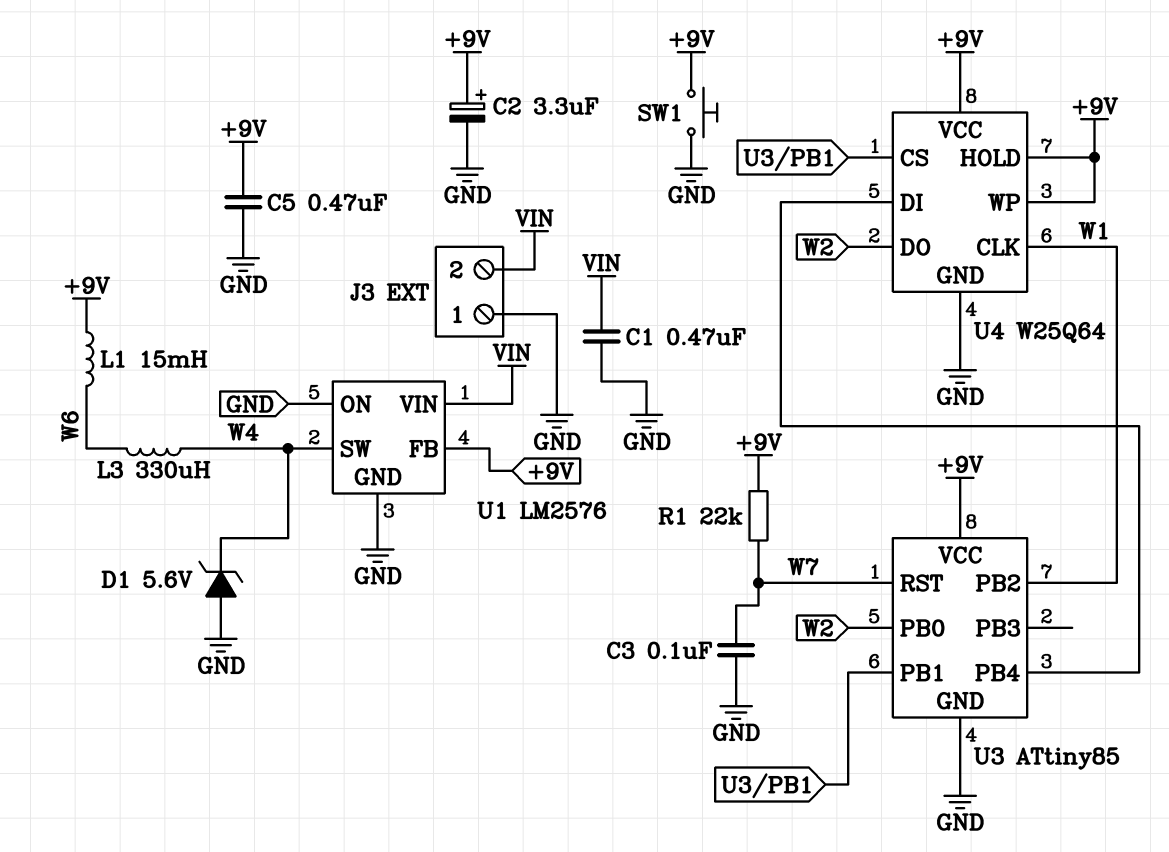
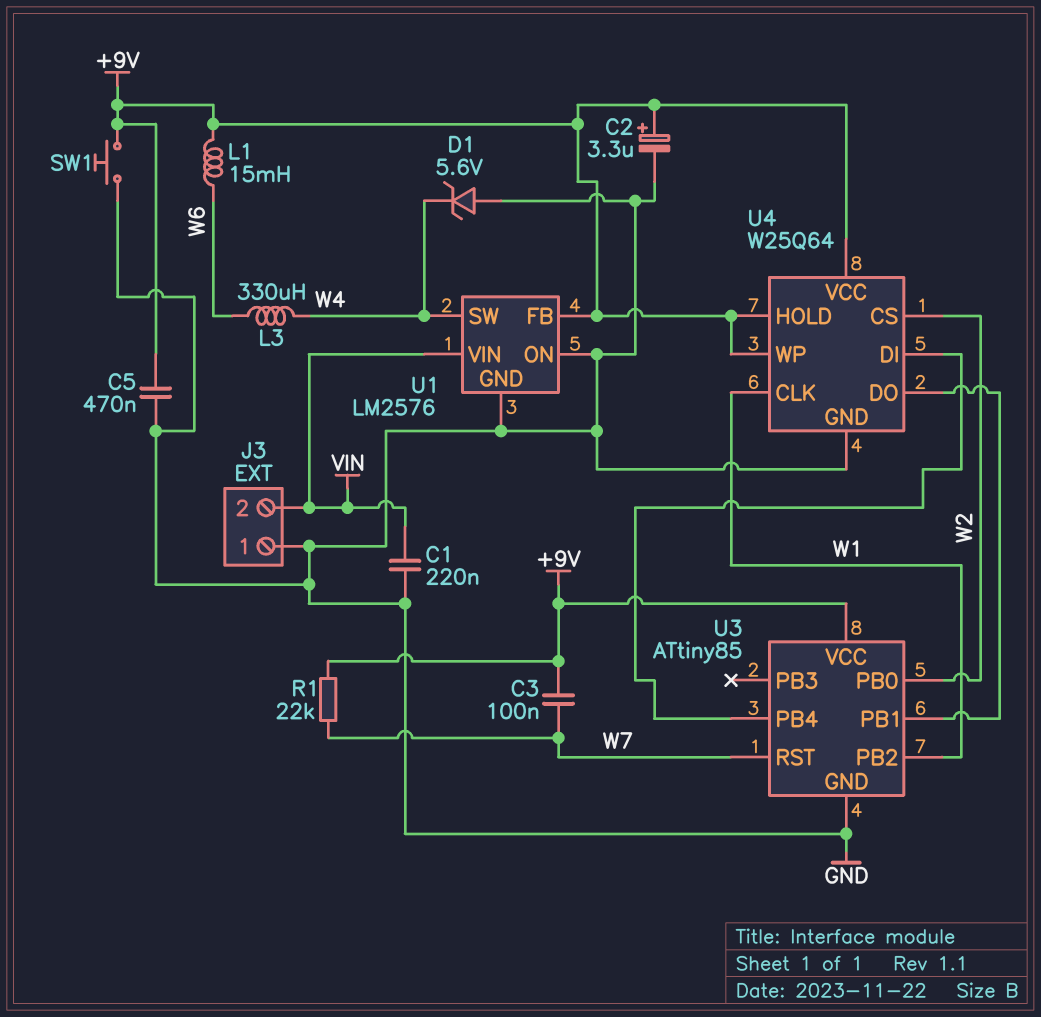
C1: 470nF (GND, VIN) -> 220nF (GND, VIN)
C3: 100nF (GND, W7) -> 100nF (+9V, W7)
U4 pin CS: U3/PB1 -> W2
U4 pin DO: W2 -> U3/PB1

